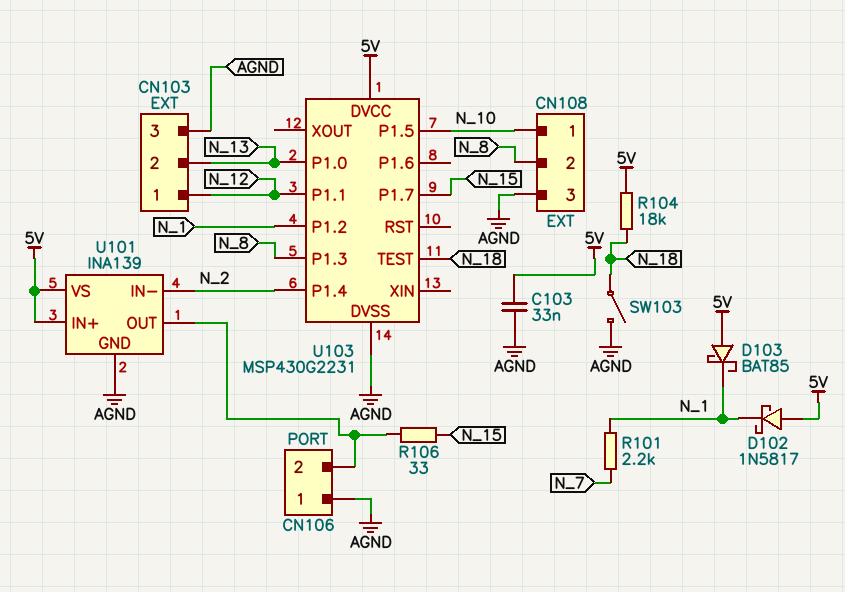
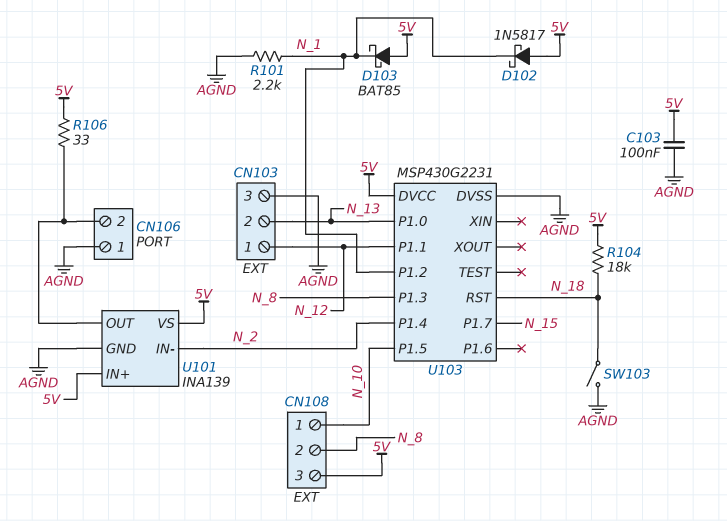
C103: 33nF (5V, AGND) -> 100nF (5V, AGND)
CN108 pin 3: AGND -> 5V
R101: 2.2k (N_1, N_7) -> 2.2k (AGND, N_1)
R106: 33 (CN106/2, N_15) -> 33 (5V, CN106/2)
U103 pin RST: none -> N_18
U103 pin TEST: N_18 -> none

